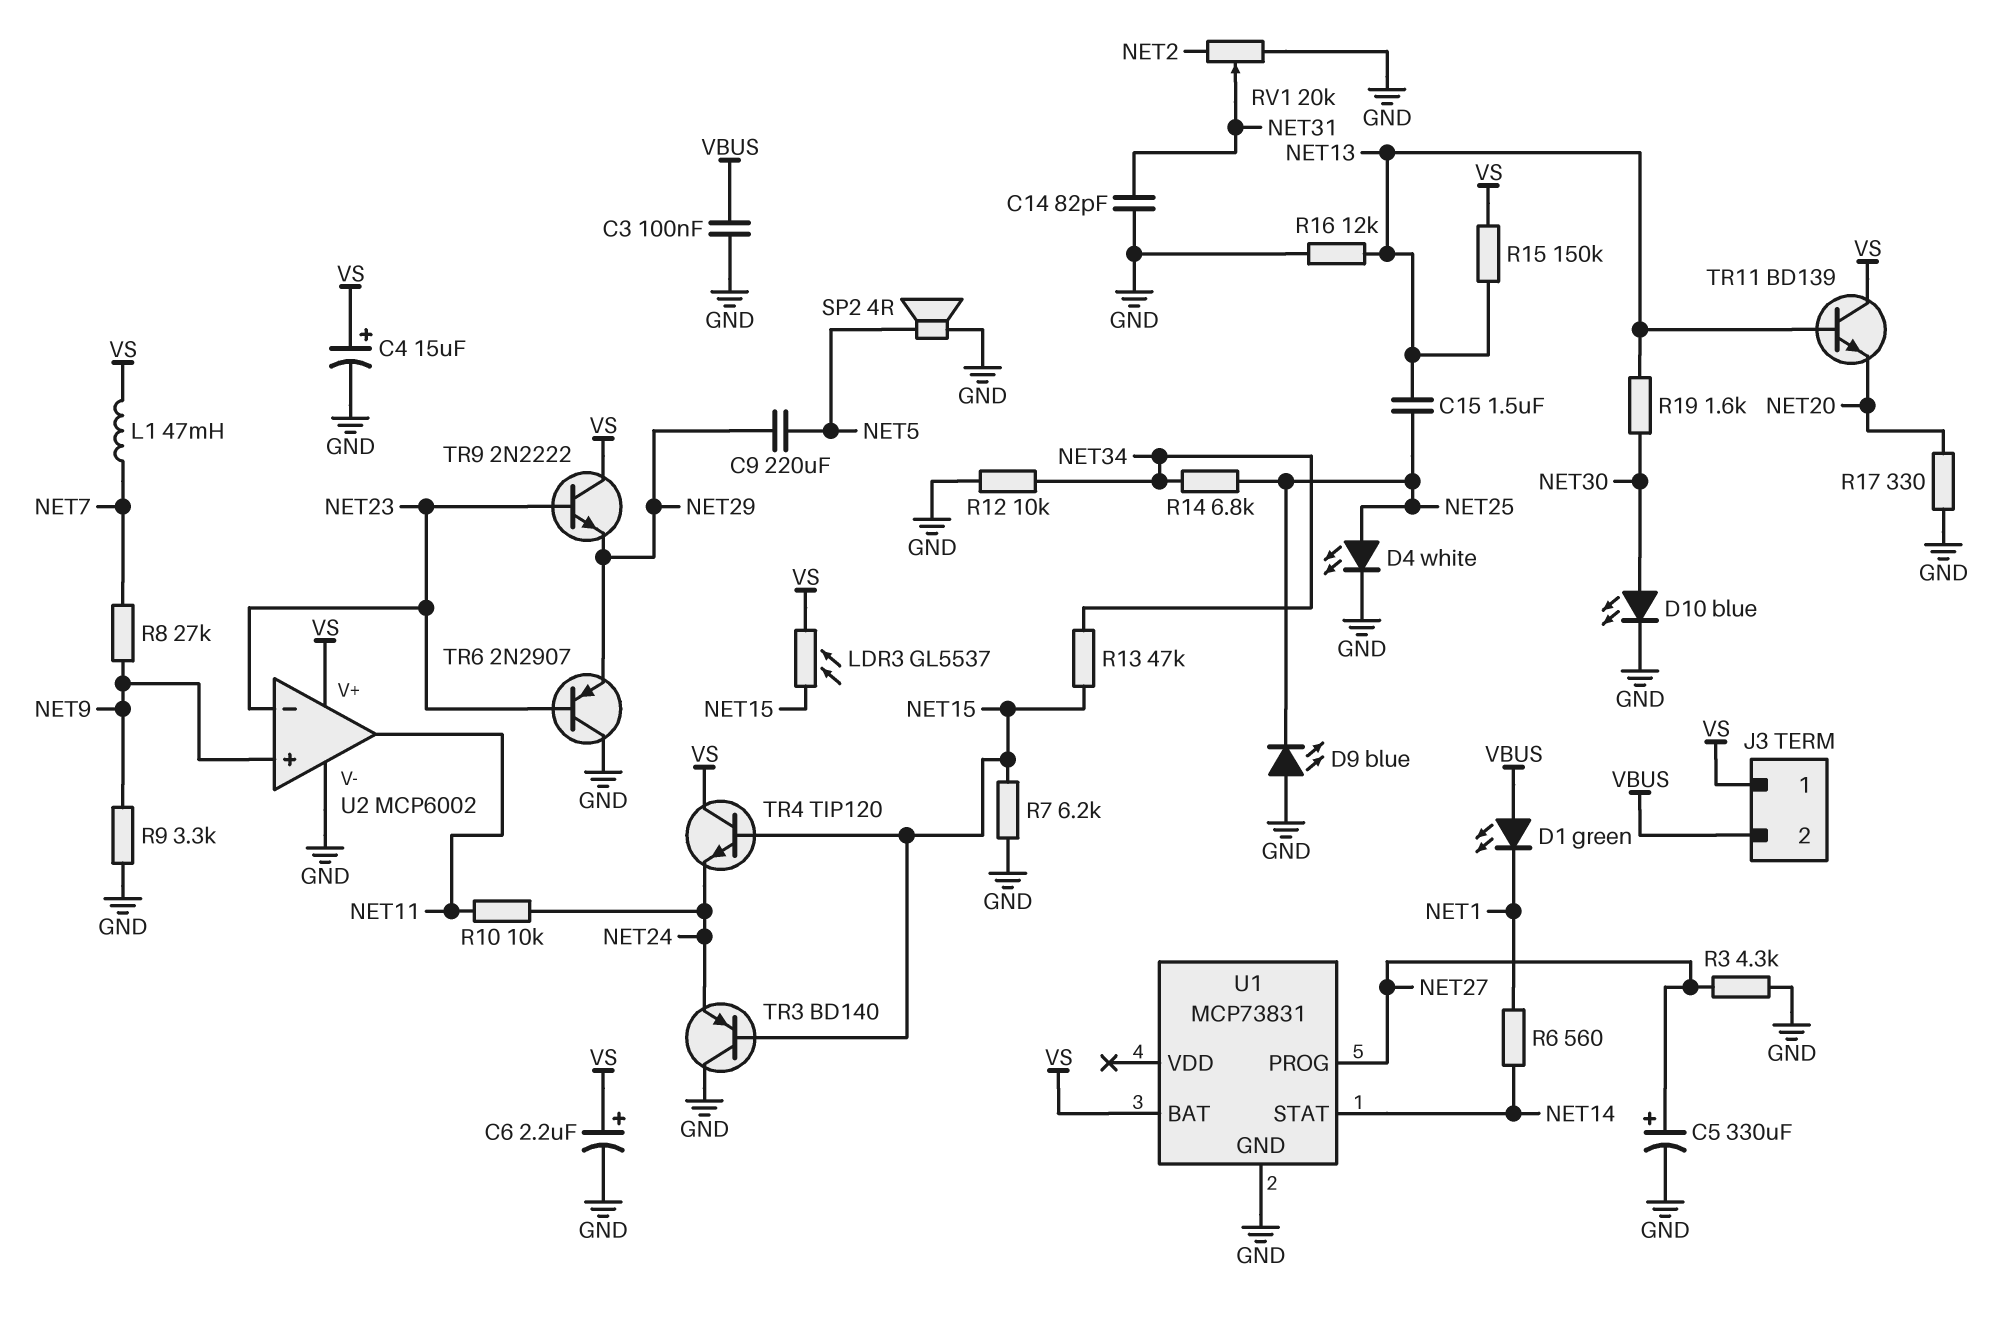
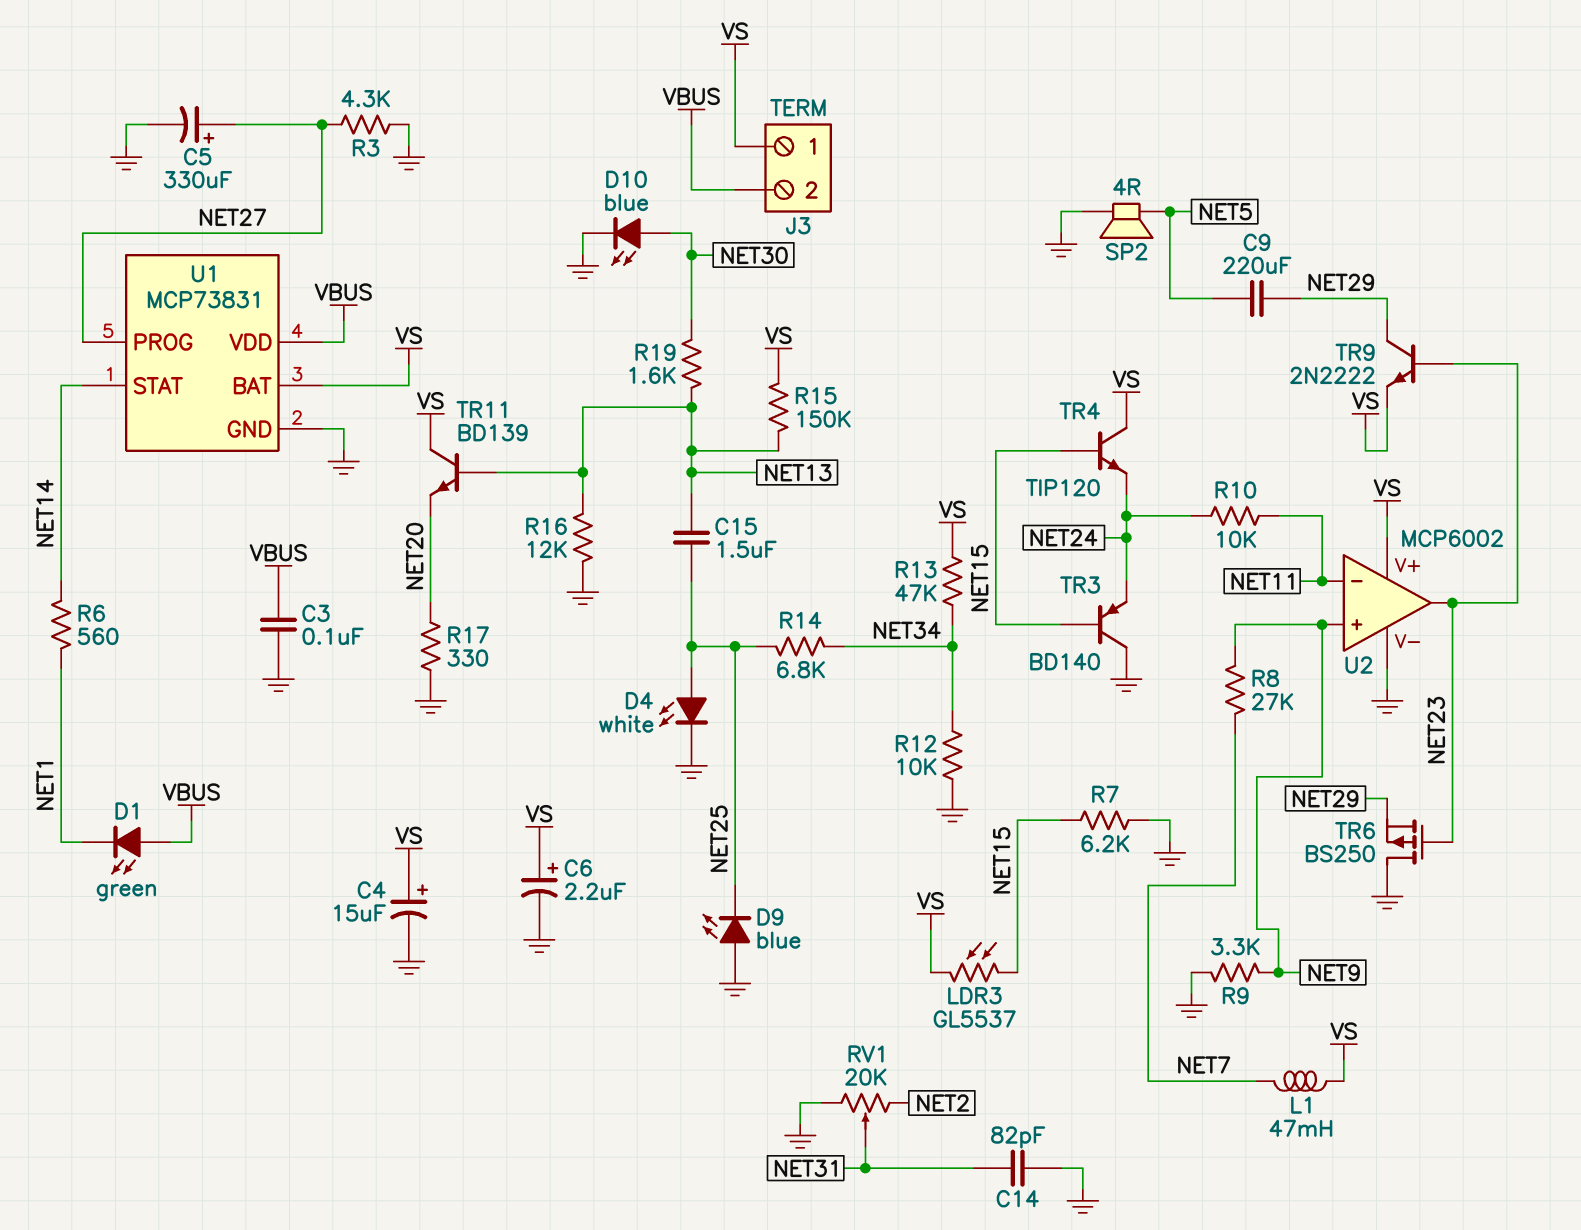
R13: 47k (NET15, NET34) -> 47k (NET34, VS)
TR6: PNP 2N2907 (B NET23, C GND, E NET29) -> PMOS BS250 (G NET23, D GND, S NET29)
TR9: NPN 2N2222 (B NET23, C VS, E NET29) -> NPN 2N2222 (B NET23, C NET29, E VS)
U1 pin VDD: none -> VBUS
U2 pin in-: NET23 -> NET11
U2 pin out: NET11 -> NET23

